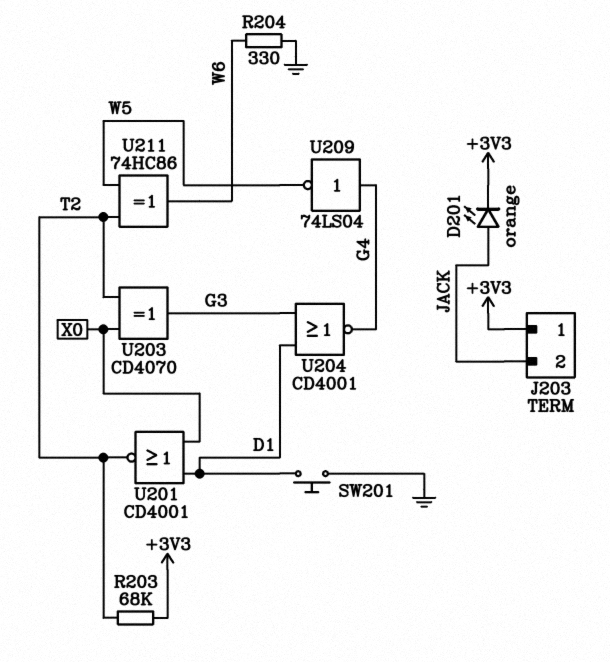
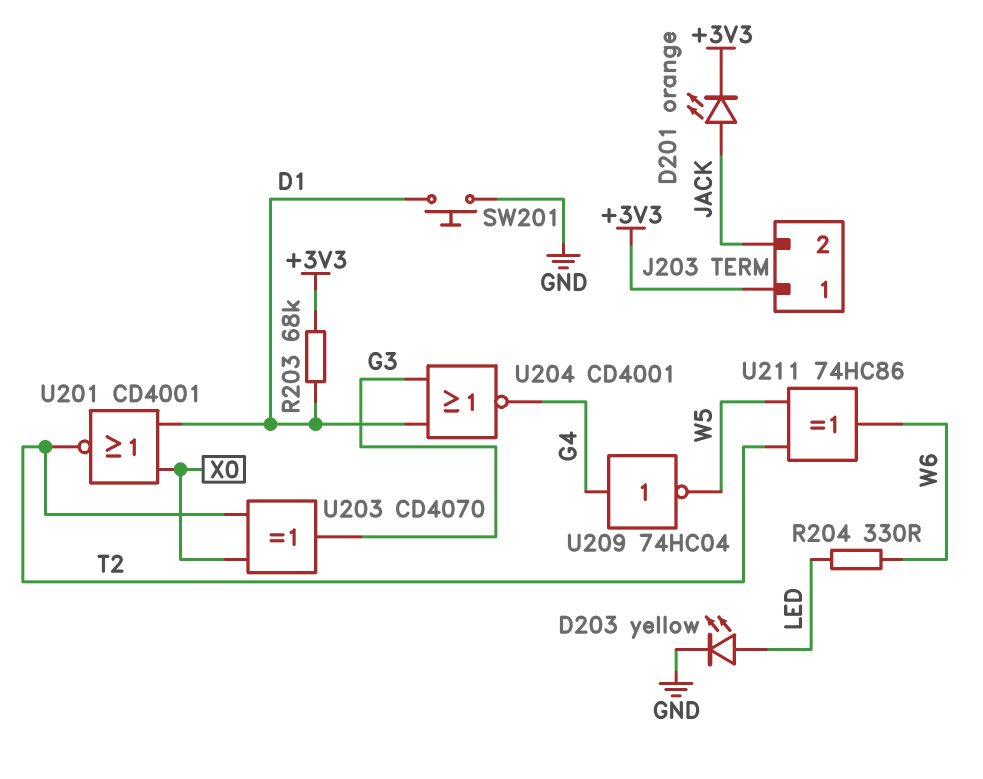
D203: none -> LED yellow (A LED, K GND)
R203: 68k (+3V3, T2) -> 68k (+3V3, D1)
R204: 330 (GND, W6) -> 330 (LED, W6)
U209: NOT 74LS04 (in G4, out W5) -> NOT 74HC04 (in G4, out W5)

